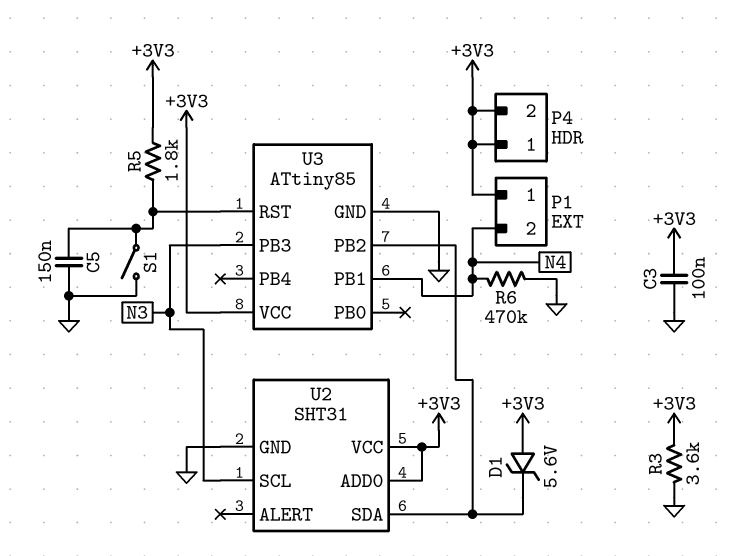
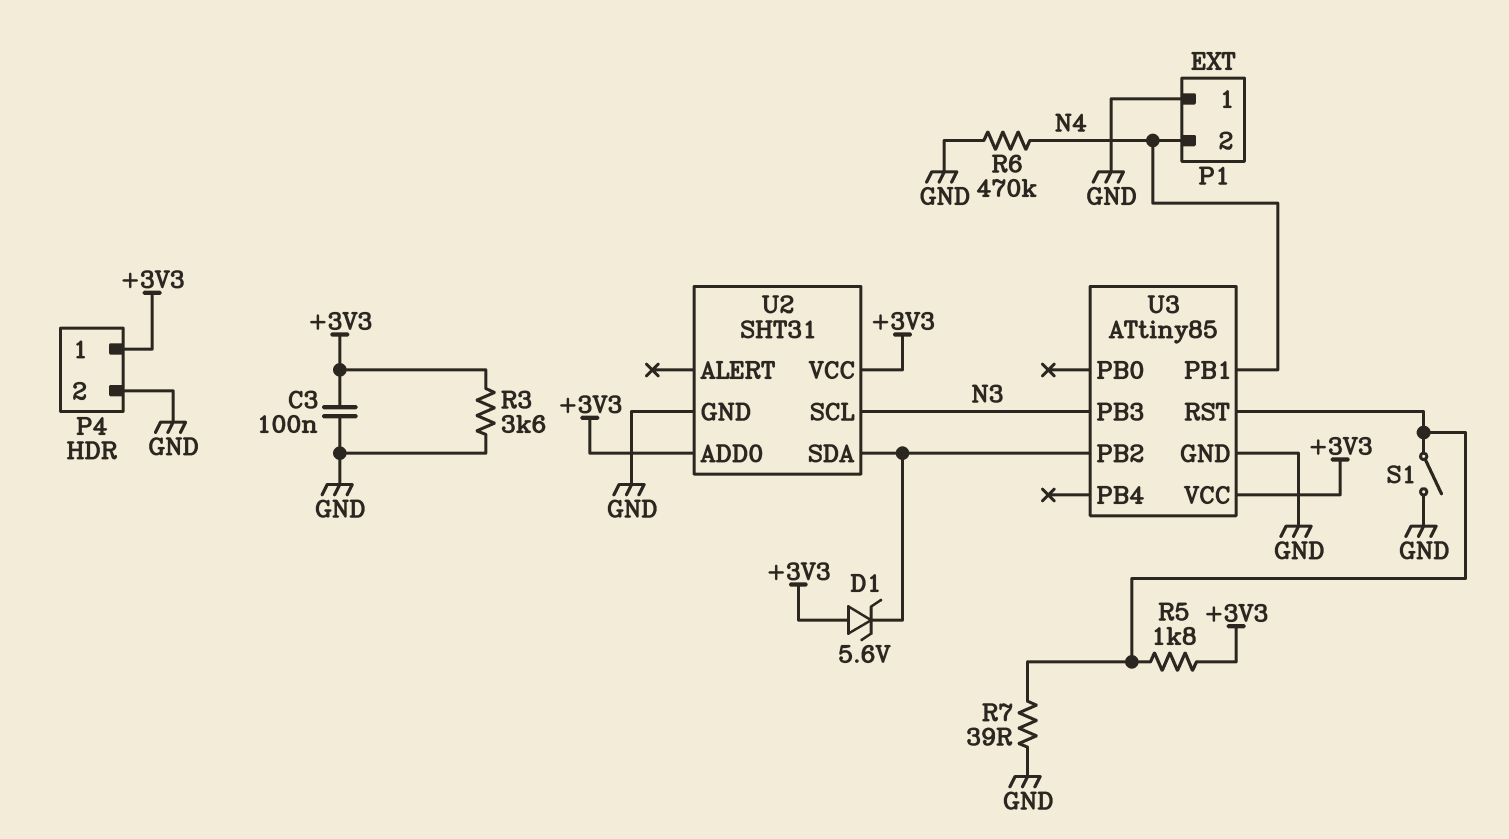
C5: 150nF (GND, U3/RST) -> none
P1 pin 1: +3V3 -> GND
P4 pin 2: +3V3 -> GND
R7: none -> 39 (GND, U3/RST)

